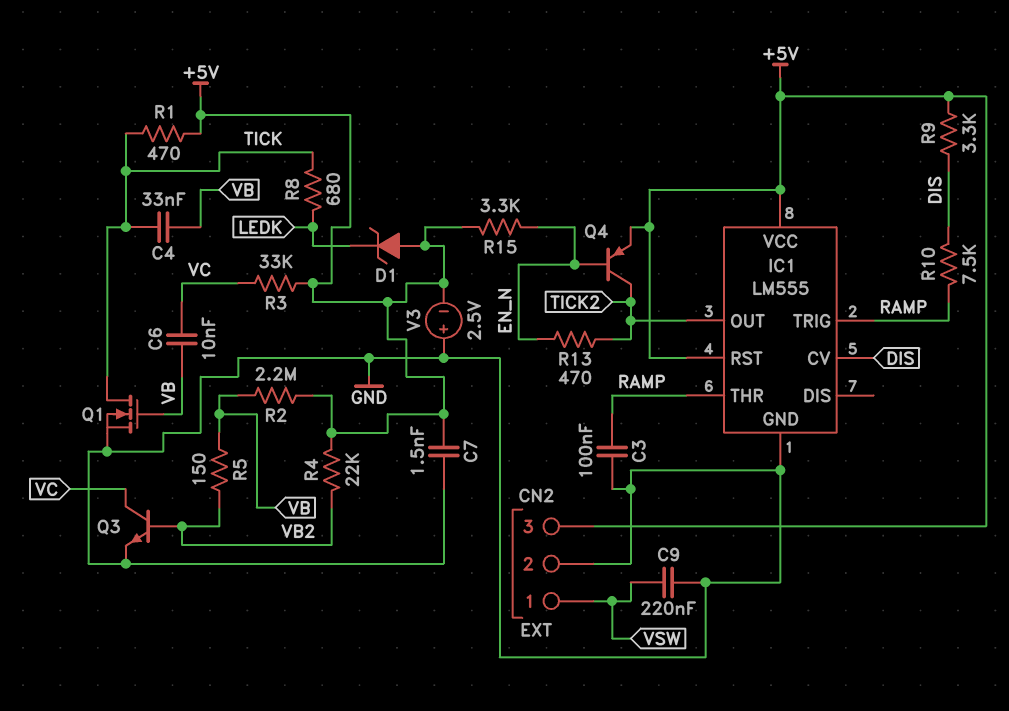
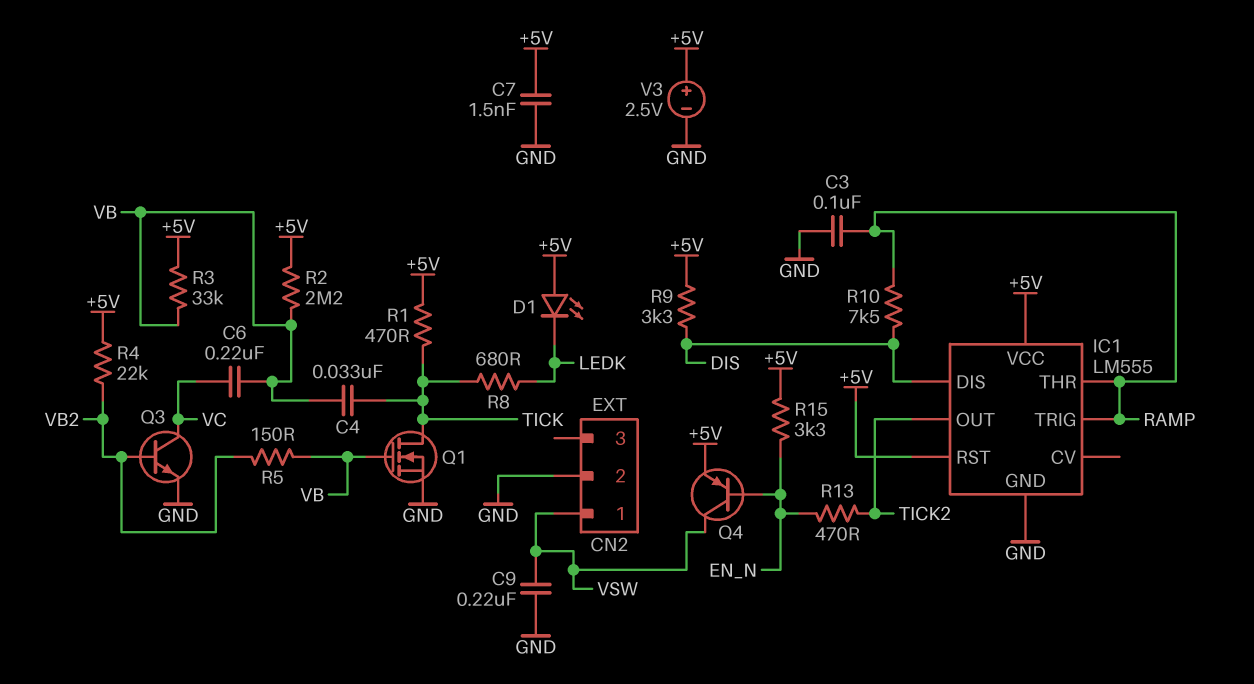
C6: 10nF (VB, VC) -> 220nF (VB, VC)
CN2 pin 3: +5V -> none
D1: zener (A +5V, K LEDK) -> LED (A +5V, K LEDK)
IC1 pin CV: DIS -> none
IC1 pin DIS: none -> DIS
Q4: PNP (B EN_N, C TICK2, E +5V) -> PNP (B EN_N, C VSW, E +5V)
R3: 33k (+5V, VC) -> 33k (+5V, VB)
V3: 2.5V (plus GND, minus +5V) -> 2.5V (plus +5V, minus GND)

